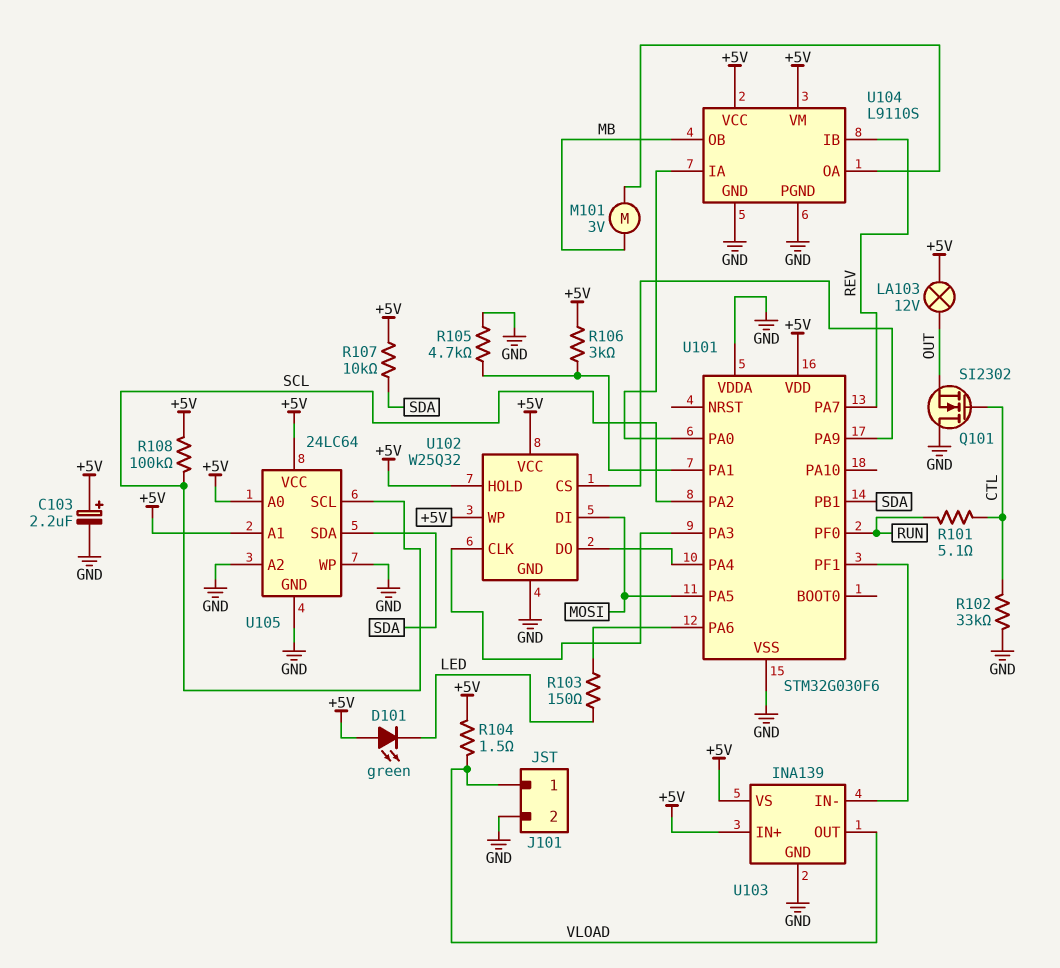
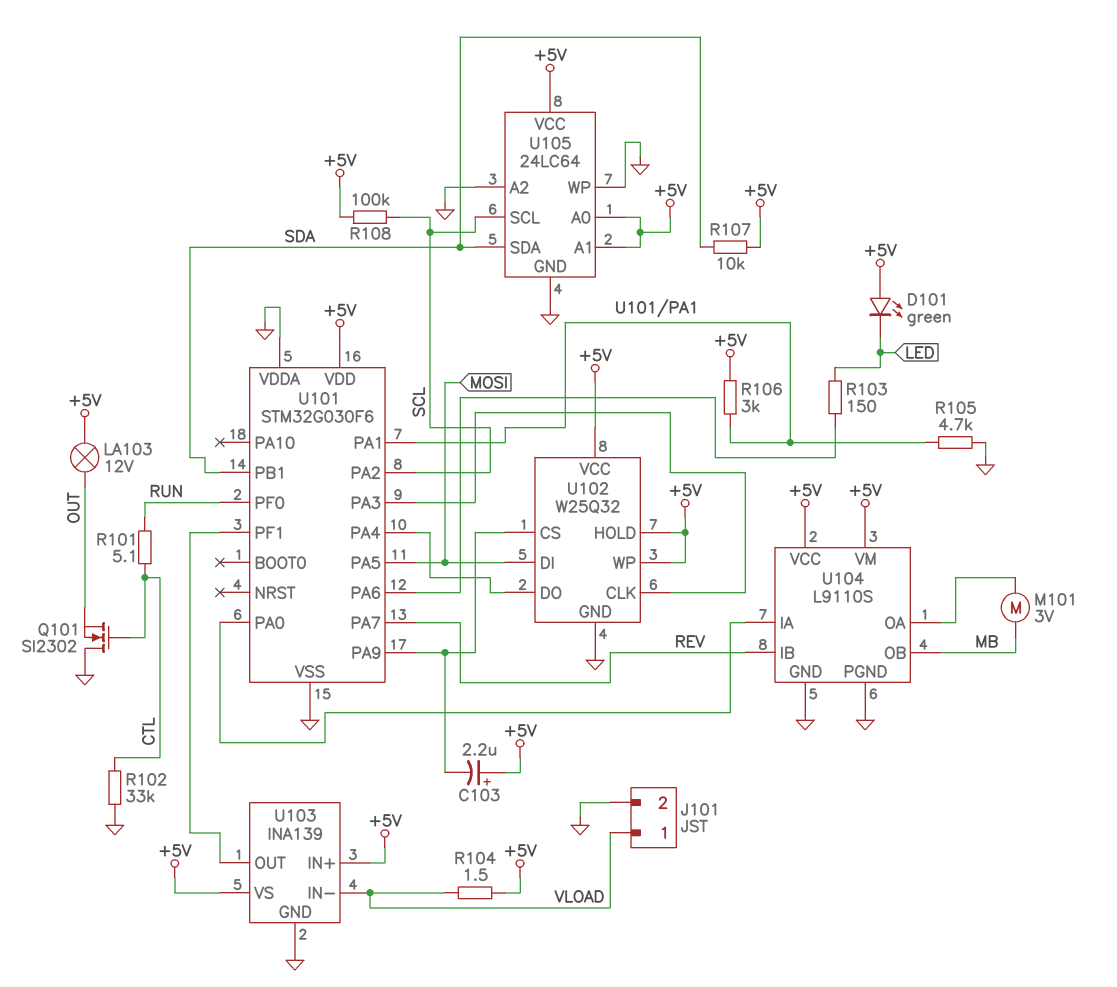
C103: 2.2uF (plus +5V, minus GND) -> 2.2uF (plus +5V, minus U101/PA9)
U103 pin IN-: U101/PF1 -> VLOAD
U103 pin OUT: VLOAD -> U101/PF1

